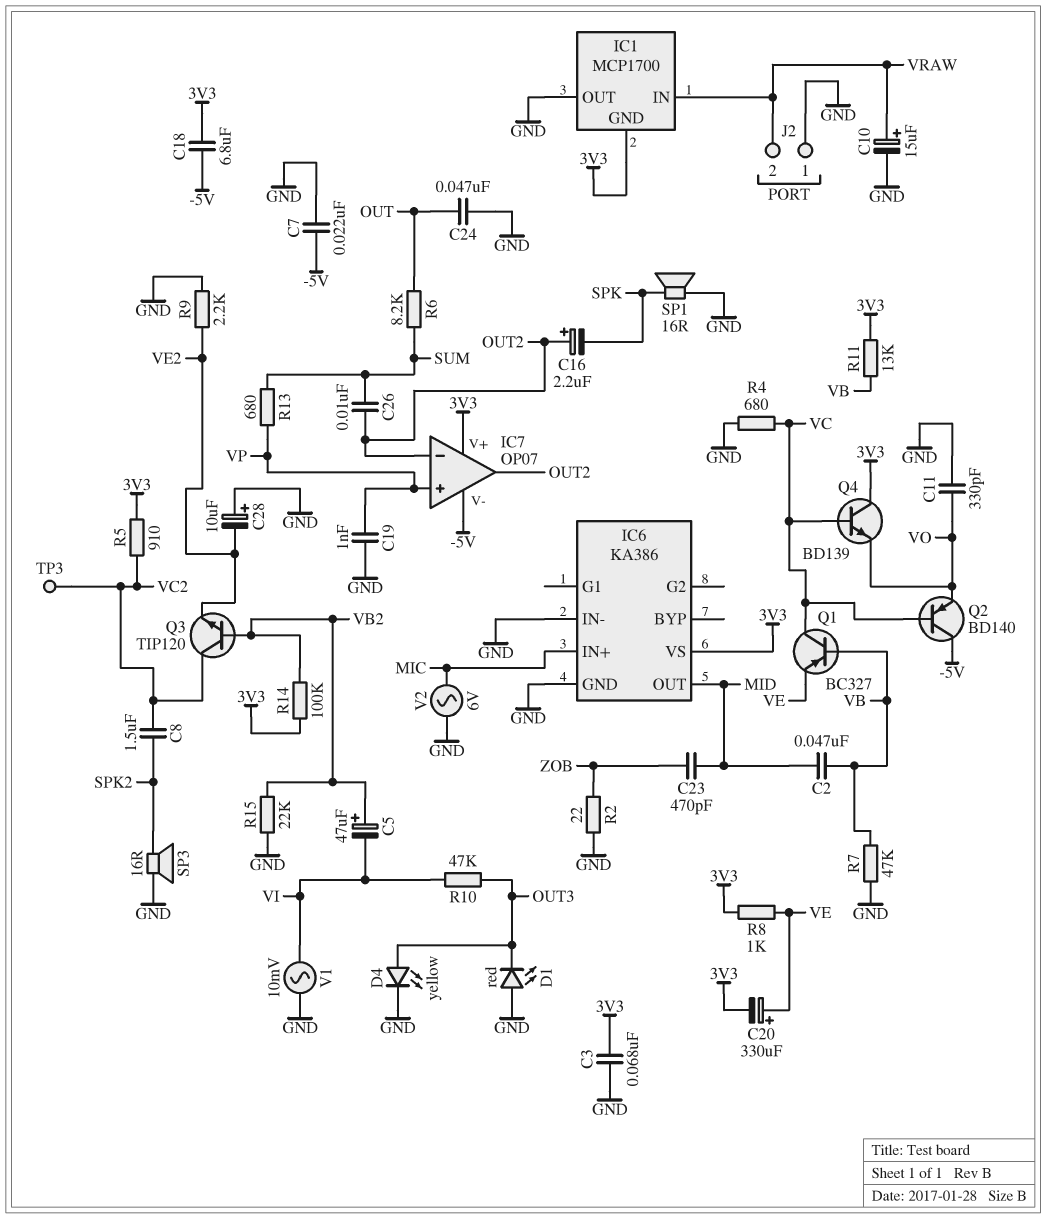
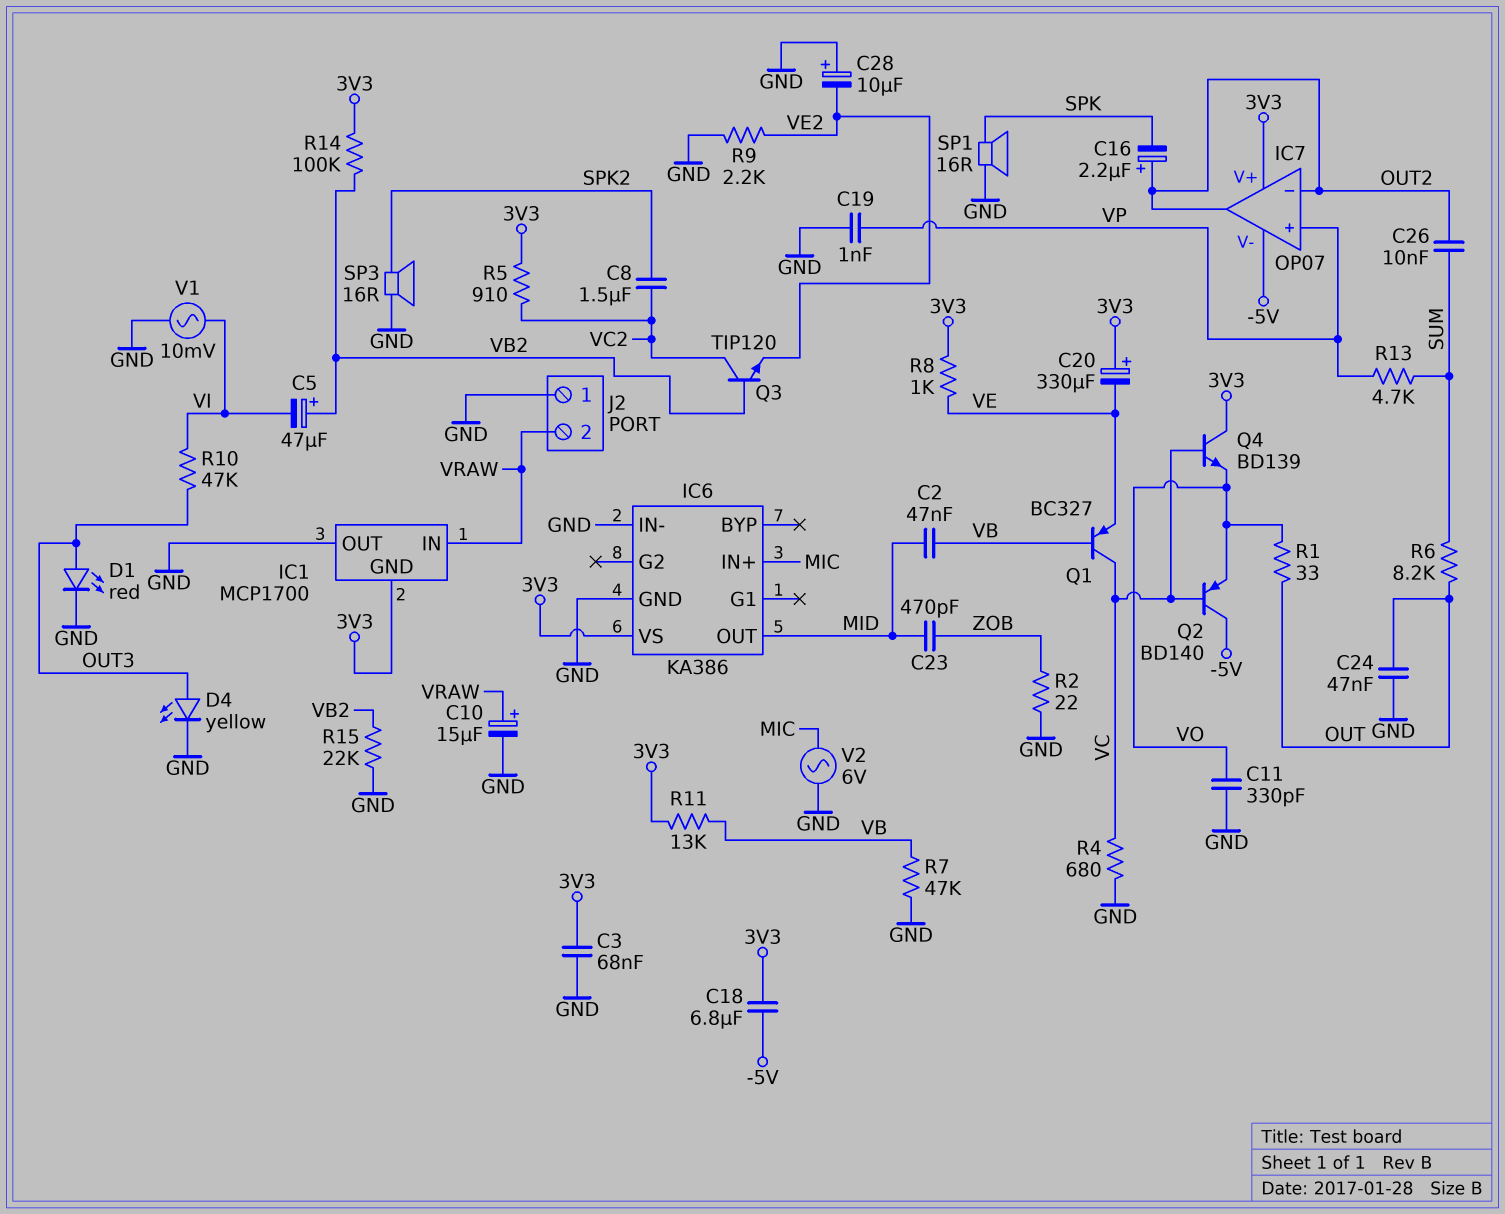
C7: 22nF (-5V, GND) -> none
C20: 330uF (plus VE, minus 3V3) -> 330uF (plus 3V3, minus VE)
D1: LED red (A GND, K OUT3) -> LED red (A OUT3, K GND)
R1: none -> 33 (OUT, VO)
R13: 680 (SUM, VP) -> 4.7k (SUM, VP)
TP3: test point (VC2) -> none

